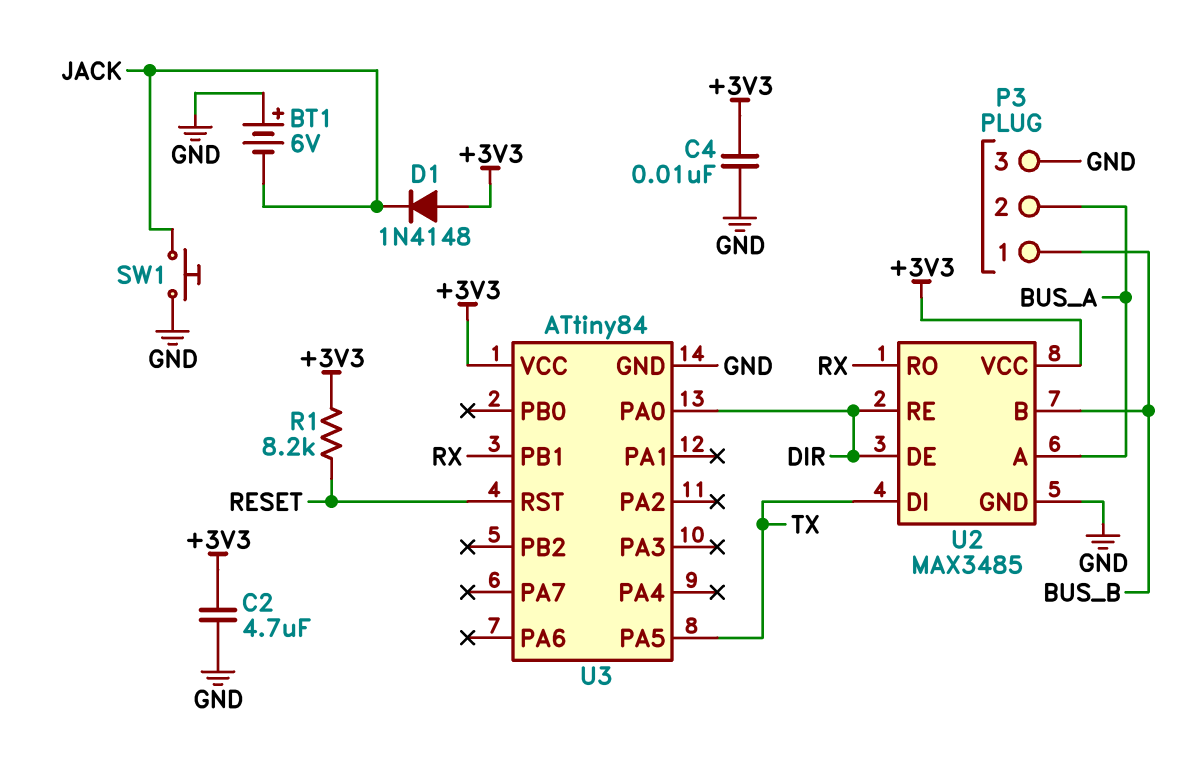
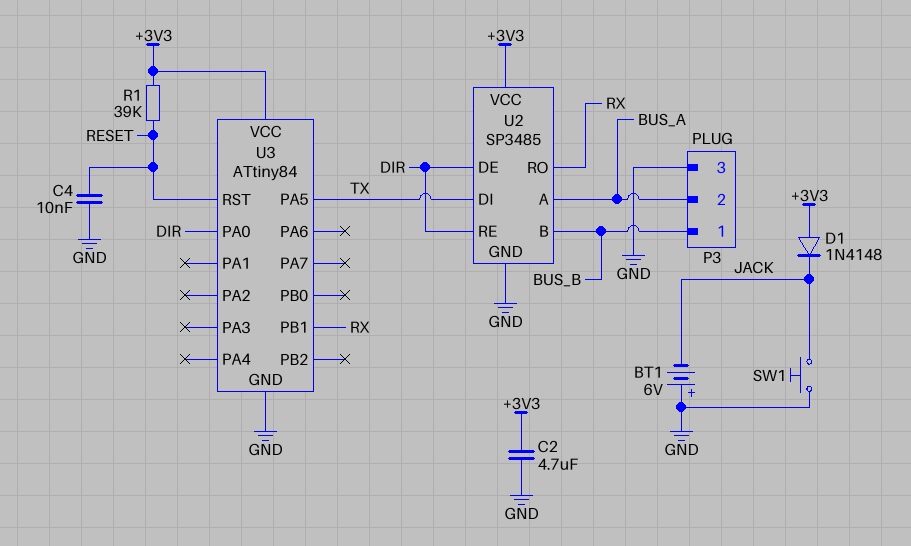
C4: 10nF (+3V3, GND) -> 10nF (GND, RESET)
R1: 8.2k (+3V3, RESET) -> 39k (+3V3, RESET)
U2: MAX3485 -> SP3485

